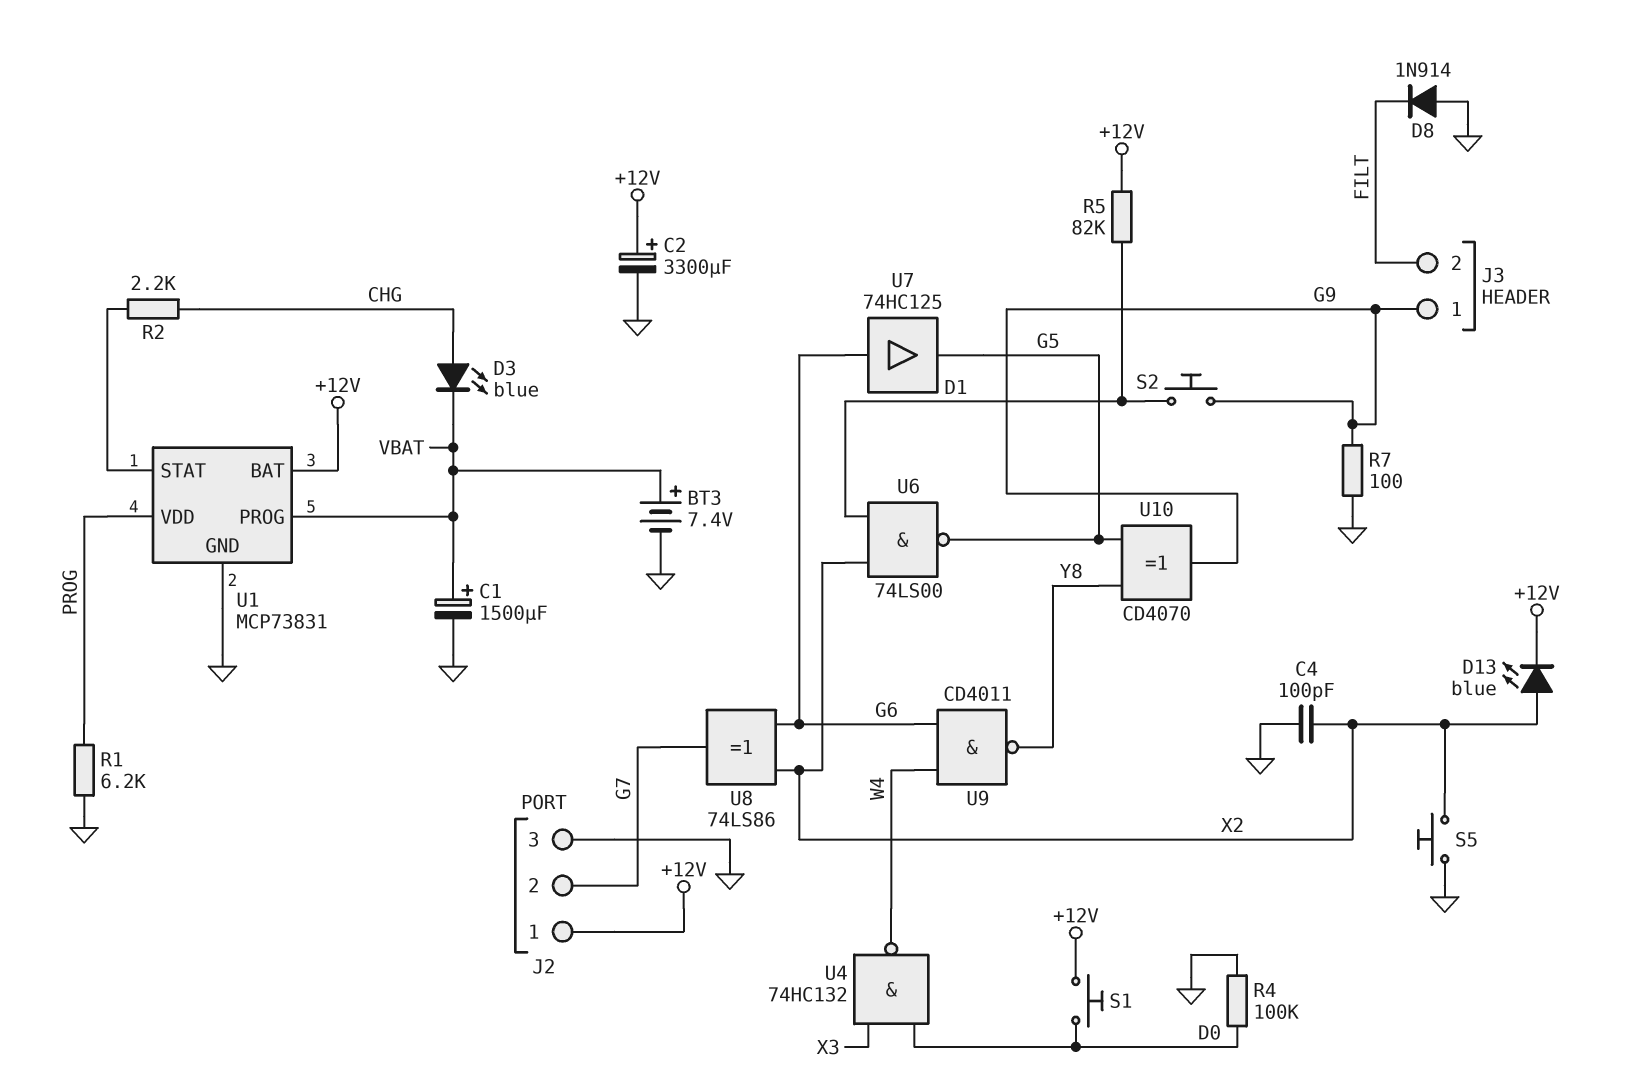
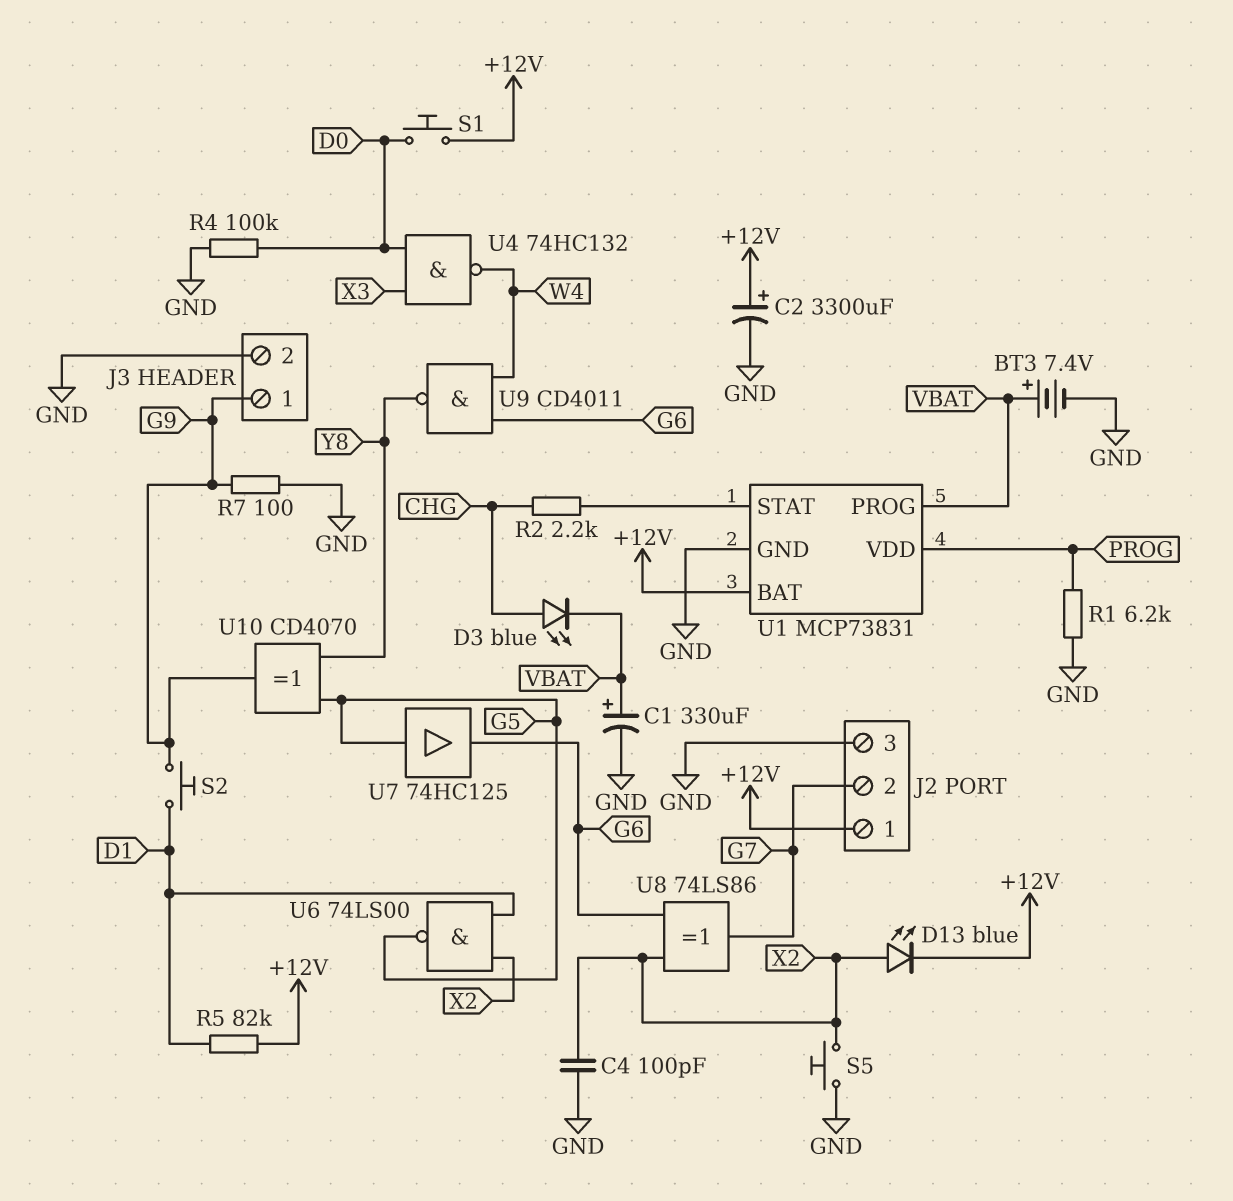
C1: 1500uF (plus VBAT, minus GND) -> 330uF (plus VBAT, minus GND)
D8: diode 1N914 (A GND, K FILT) -> none
J3 pin 2: FILT -> GND
U7: buffer 74HC125 (in G6, out G5) -> buffer 74HC125 (in G5, out G6)

